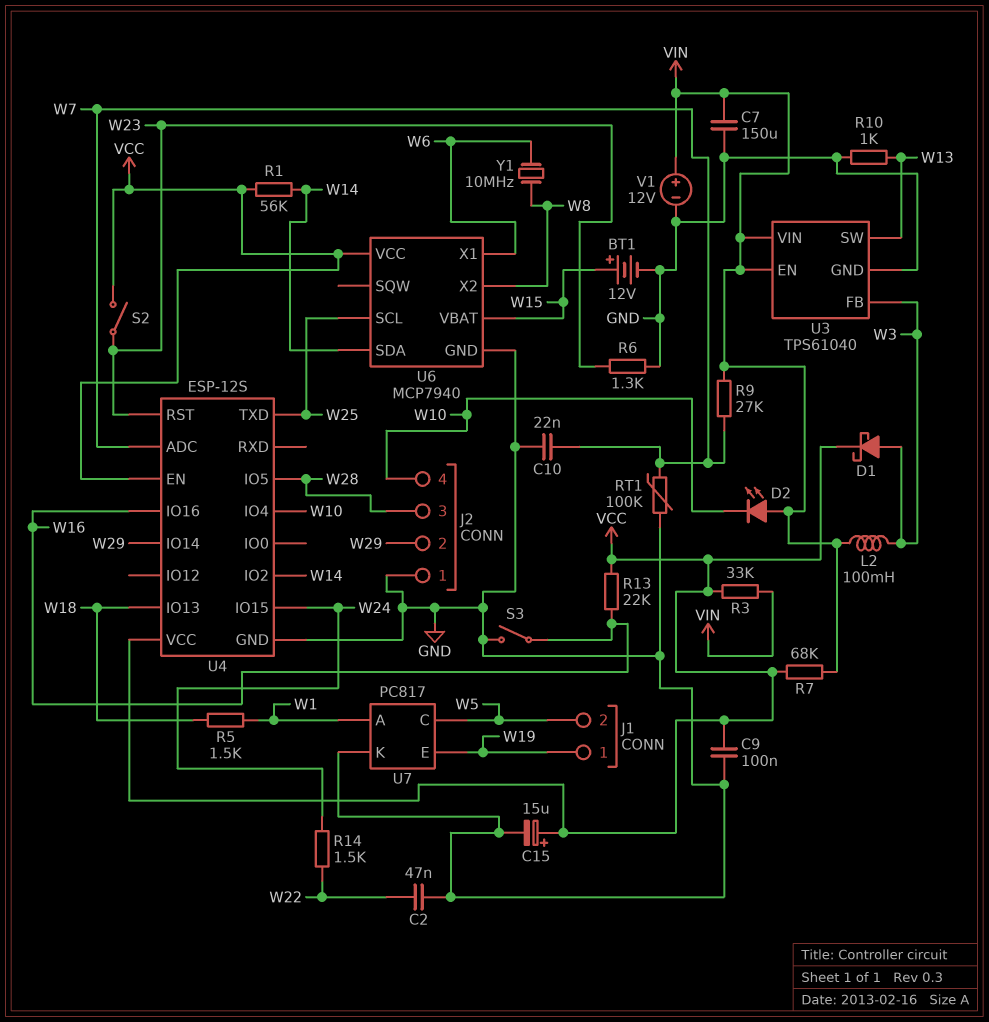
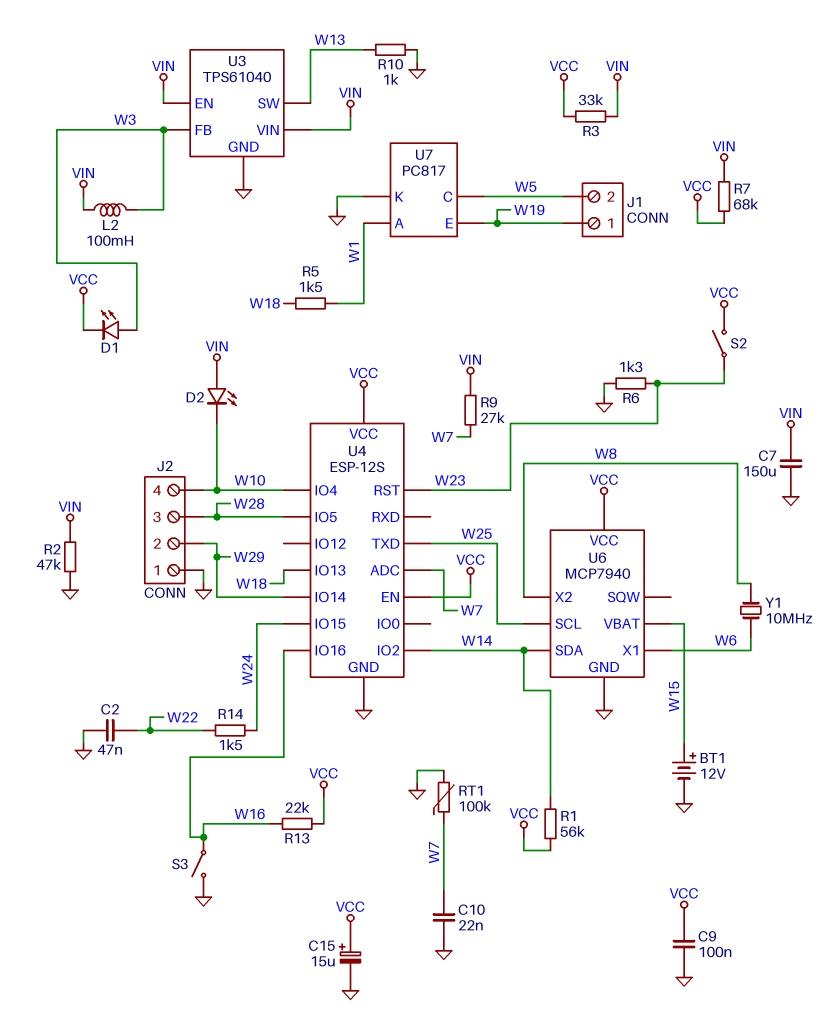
D1: schottky (A W3, K VCC) -> LED (A W3, K VCC)
R2: none -> 47k (GND, VIN)
V1: 12V (plus VIN, minus GND) -> none

